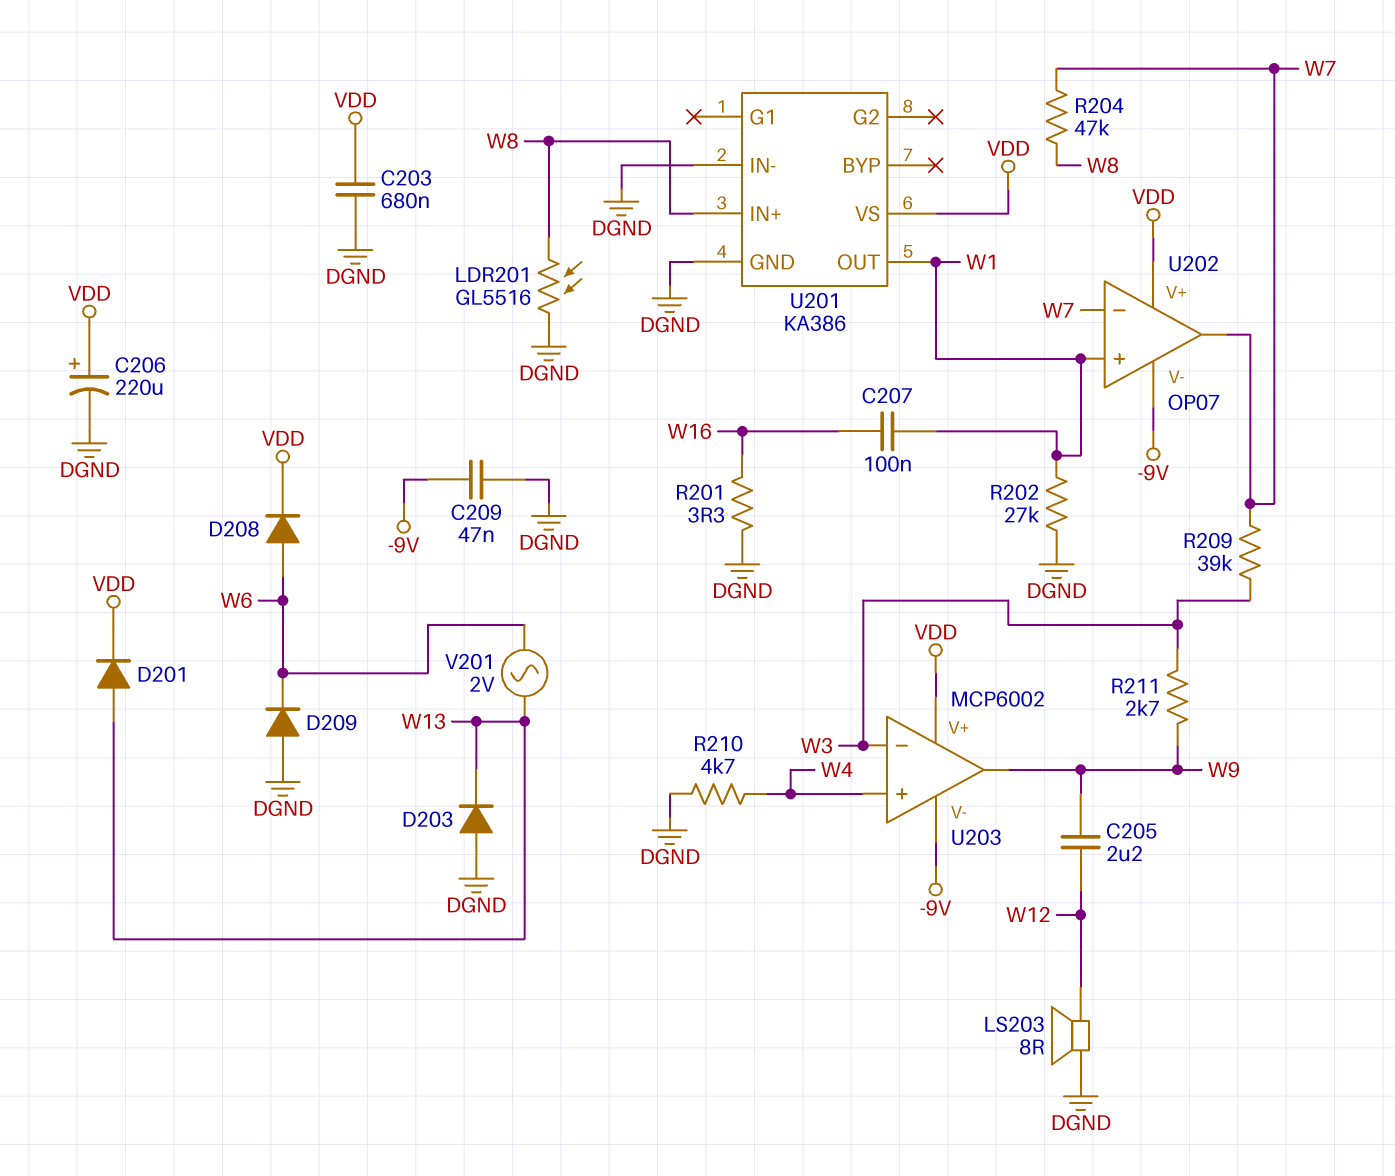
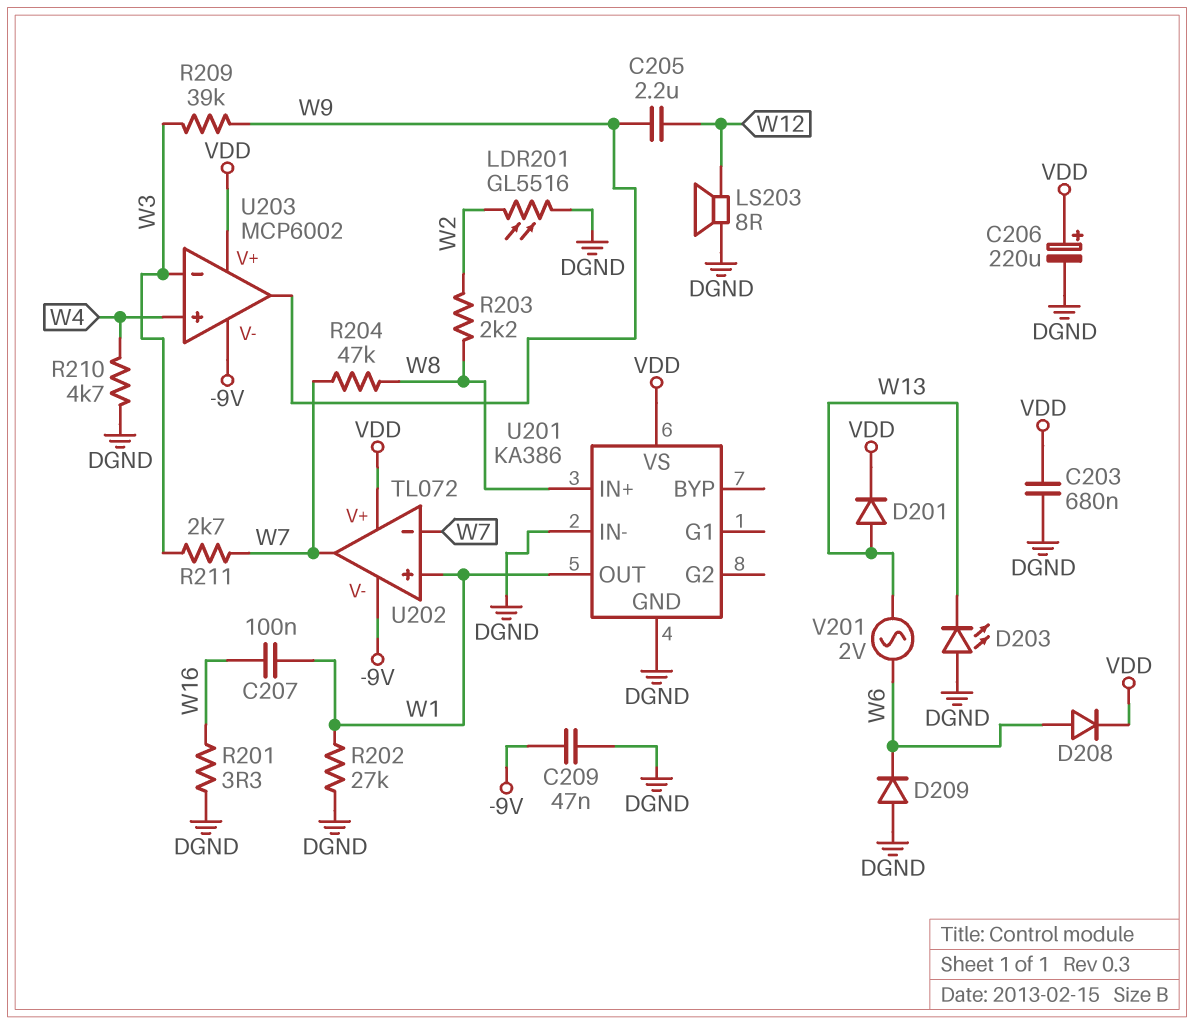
D203: diode (A DGND, K W13) -> LED (A DGND, K W13)
LDR201: GL5516 (DGND, W8) -> GL5516 (DGND, W2)
R203: none -> 2.2k (W2, W8)
R209: 39k (W3, W7) -> 39k (W3, W9)
R211: 2.7k (W3, W9) -> 2.7k (W3, W7)
U202: OP07 -> TL072

